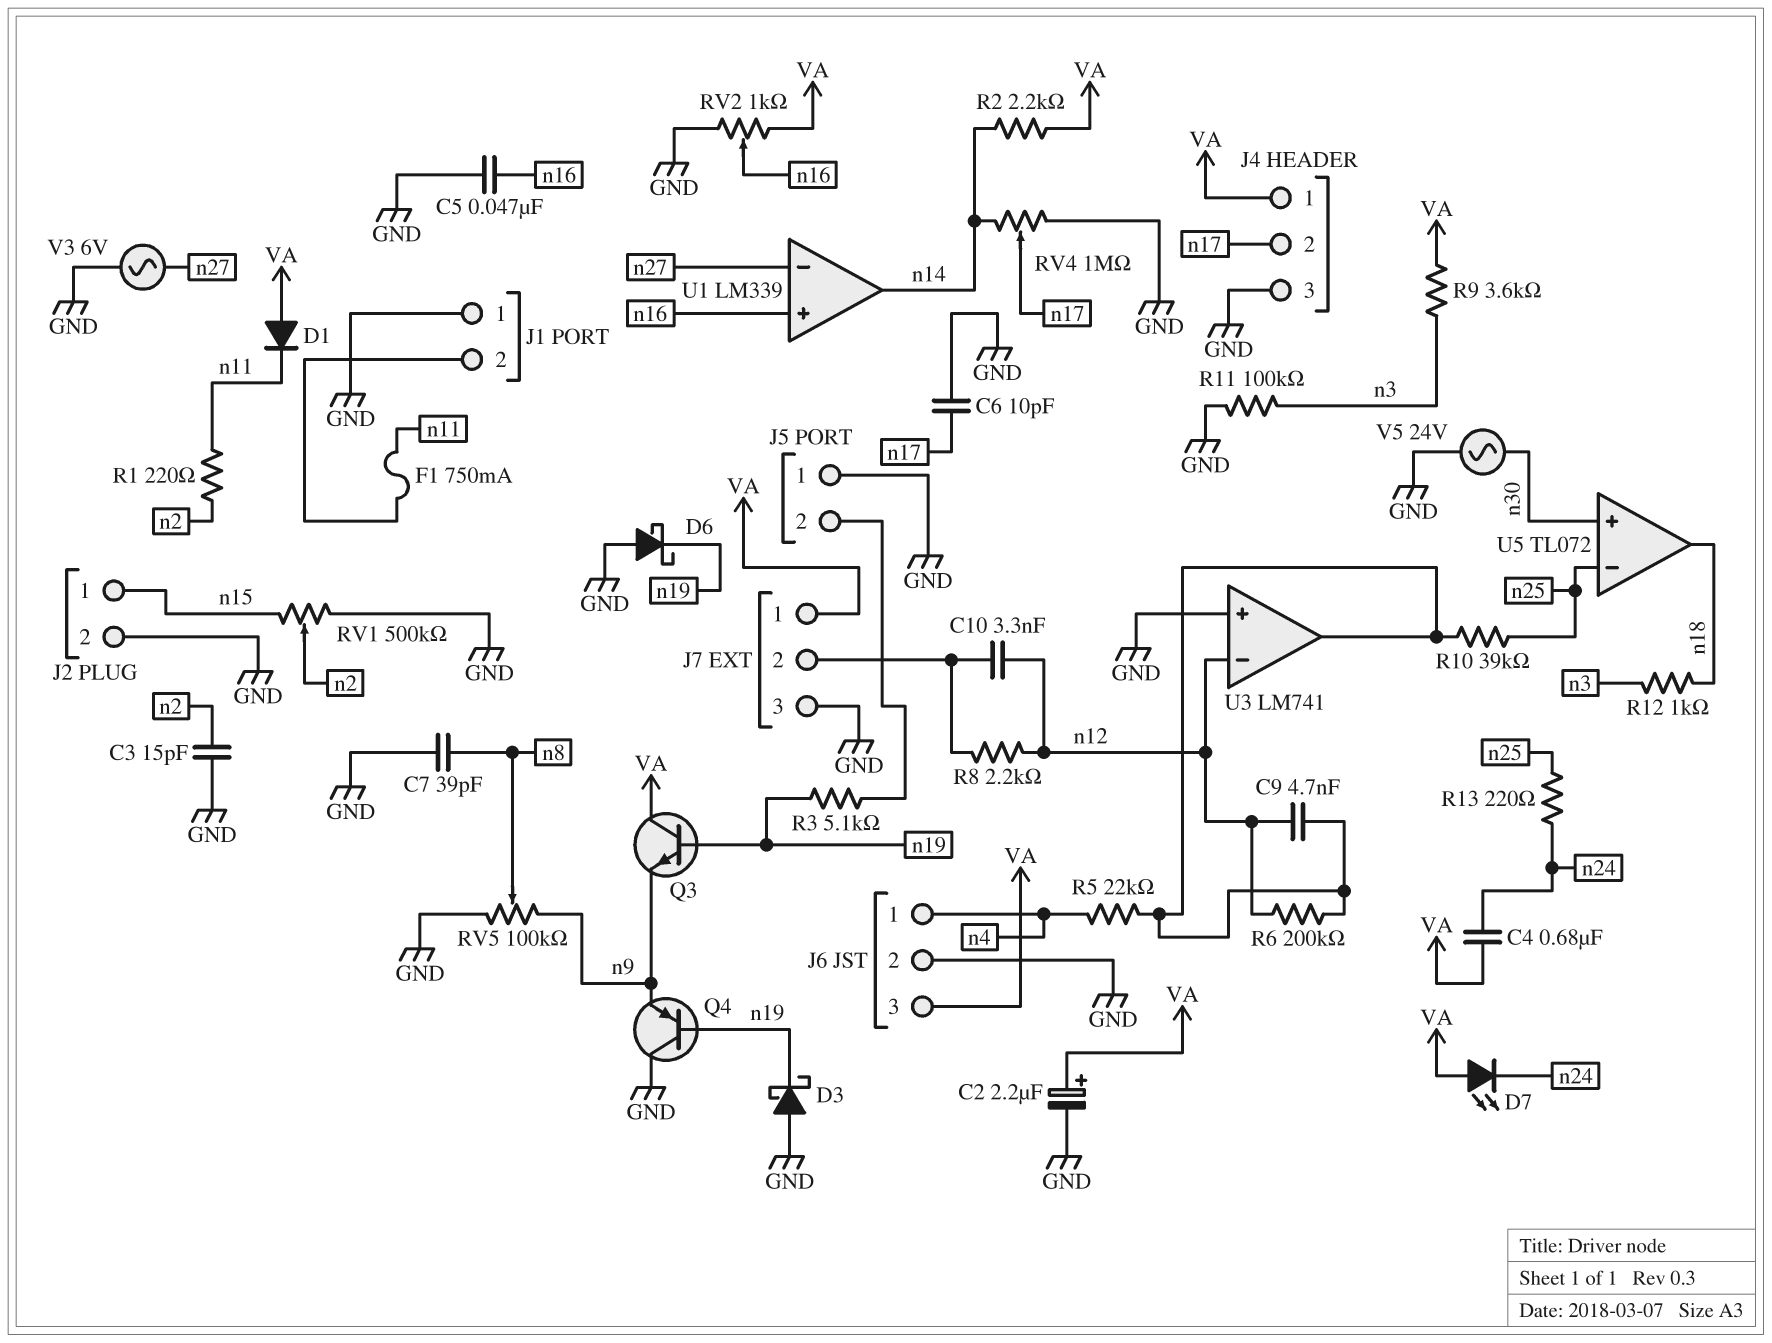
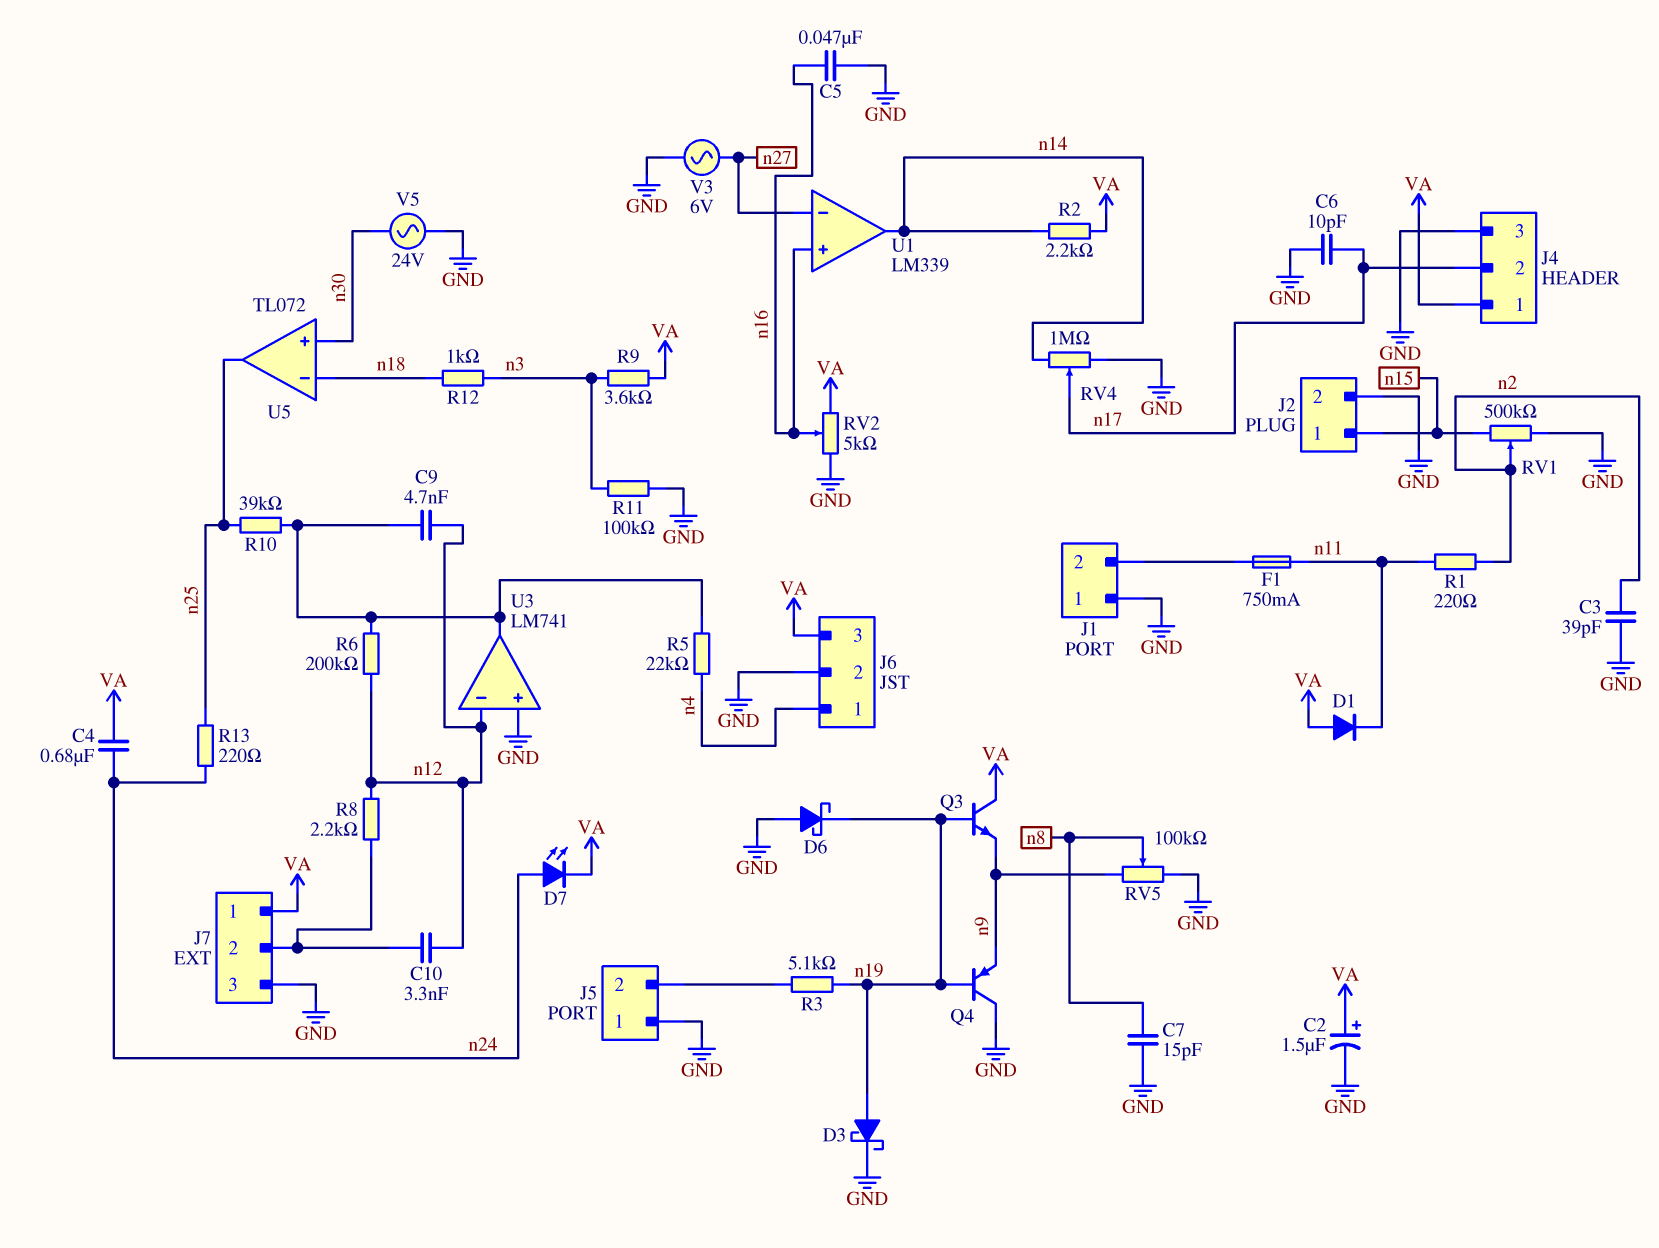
C2: 2.2uF (plus VA, minus GND) -> 1.5uF (plus VA, minus GND)
C3: 15pF (GND, n2) -> 39pF (GND, n2)
C7: 39pF (GND, n8) -> 15pF (GND, n8)
D3: schottky (A GND, K n19) -> schottky (A n19, K GND)
D7: LED (A VA, K n24) -> LED (A n24, K VA)
RV2: 1k (GND, VA, wiper n16) -> 5k (GND, VA, wiper n16)
U5 pin in-: n25 -> n18
U5 pin out: n18 -> n25

